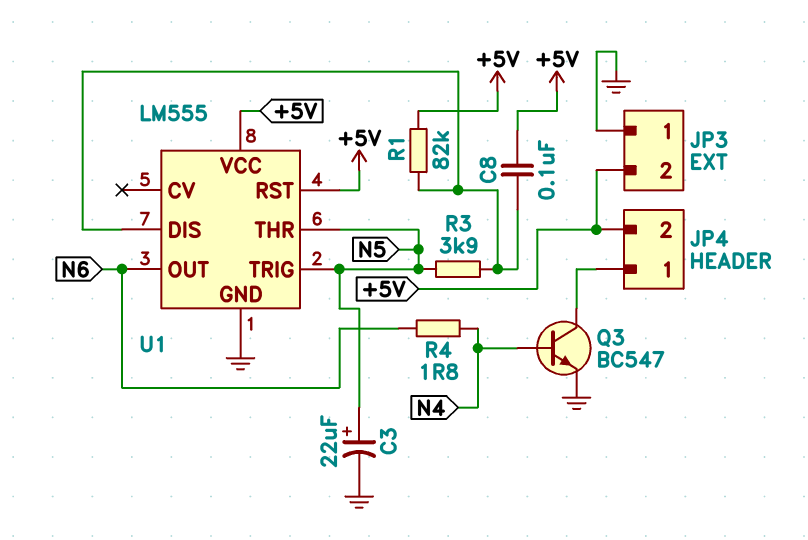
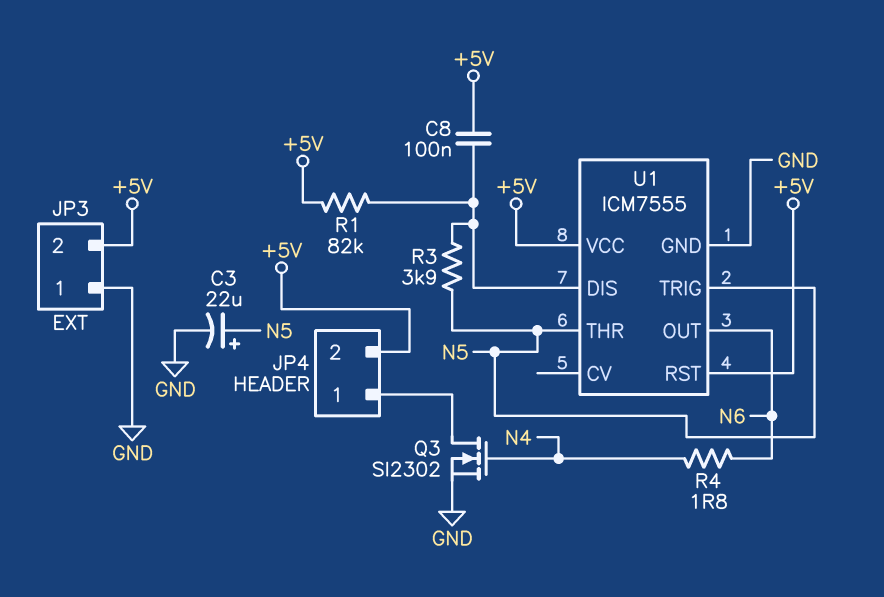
Q3: NPN BC547 (B N4, C JP4/1, E GND) -> NMOS SI2302 (G N4, D JP4/1, S GND)
U1: LM555 -> ICM7555

